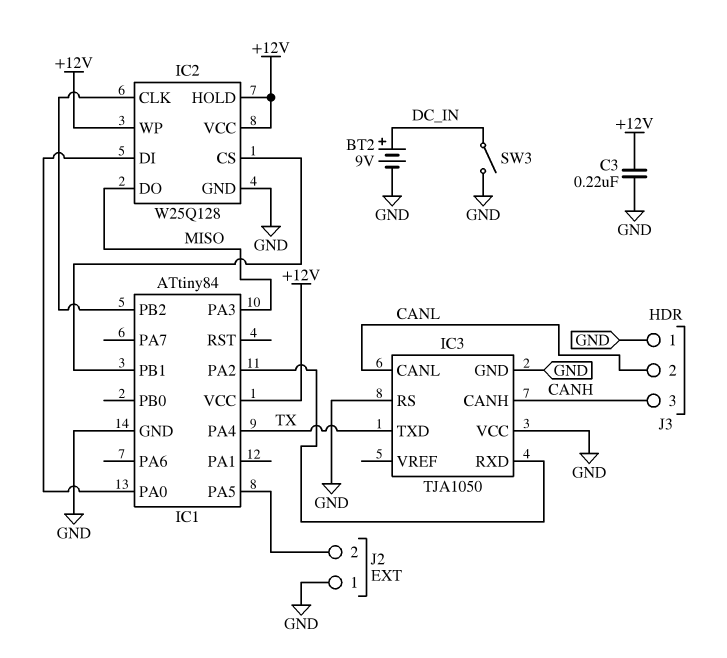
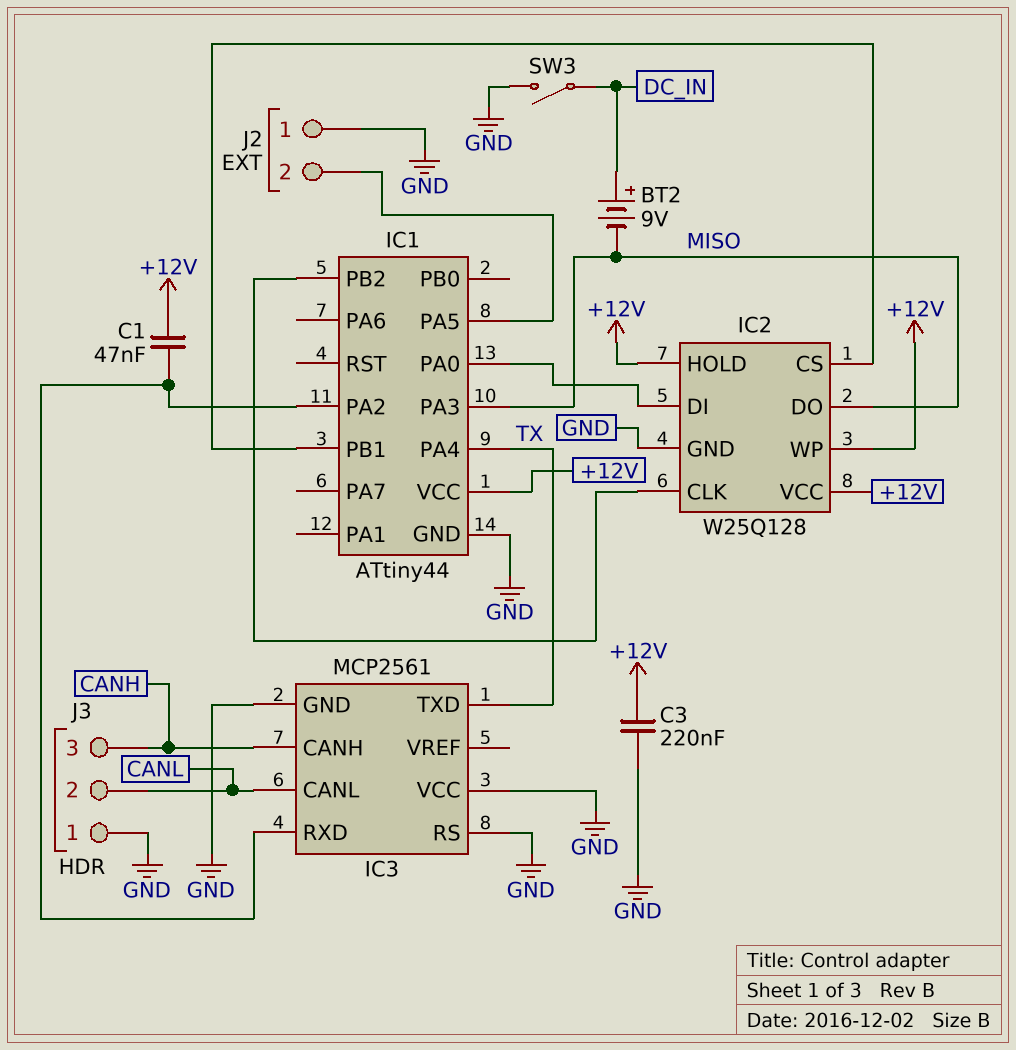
BT2: 9V (plus DC_IN, minus GND) -> 9V (plus DC_IN, minus MISO)
C1: none -> 47nF (+12V, IC1/PA2)
IC1: ATtiny84 -> ATtiny44
IC3: TJA1050 -> MCP2561

